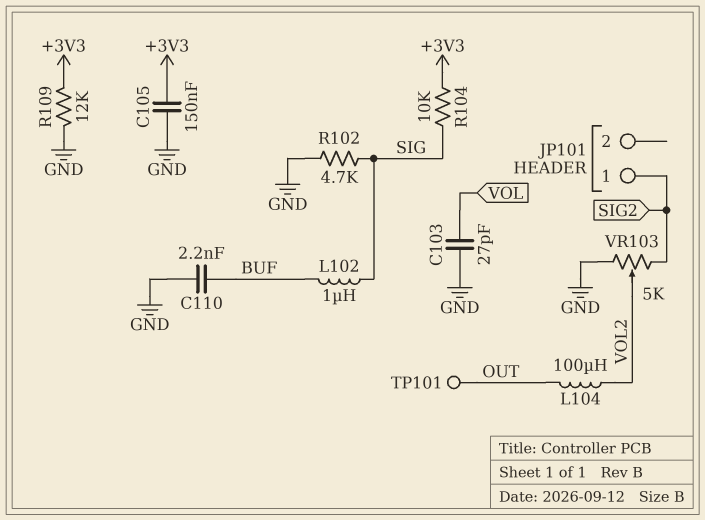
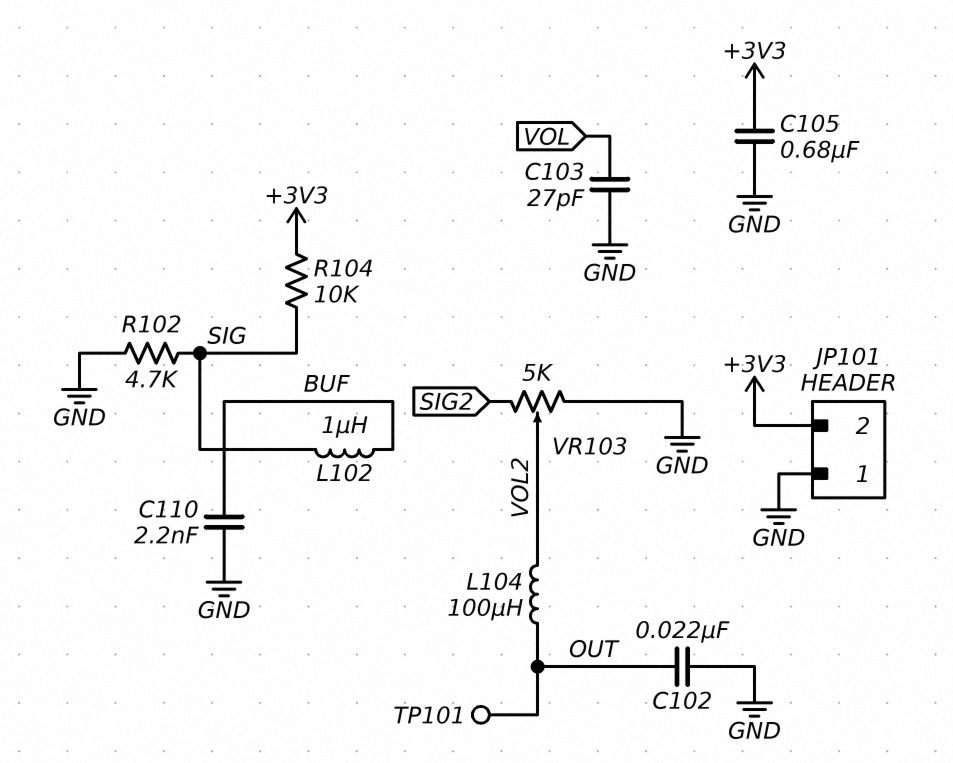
C102: none -> 22nF (GND, OUT)
C105: 150nF (+3V3, GND) -> 680nF (+3V3, GND)
JP101 pin 1: SIG2 -> GND
JP101 pin 2: none -> +3V3
R109: 12k (+3V3, GND) -> none

